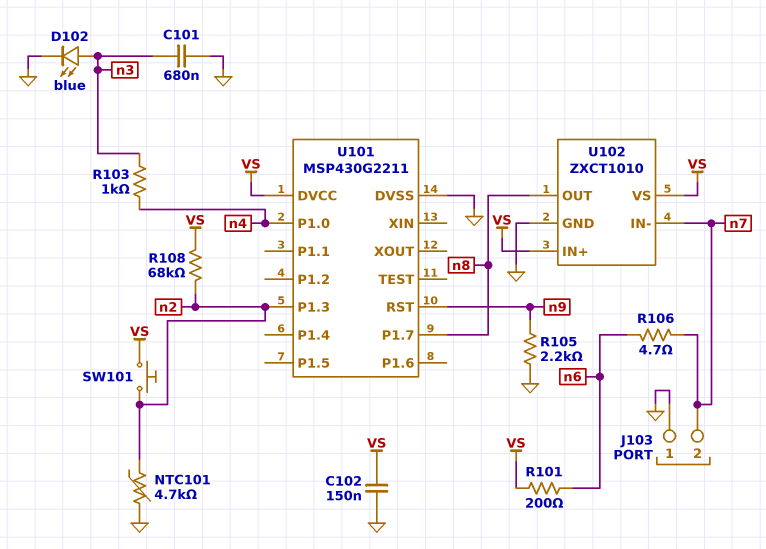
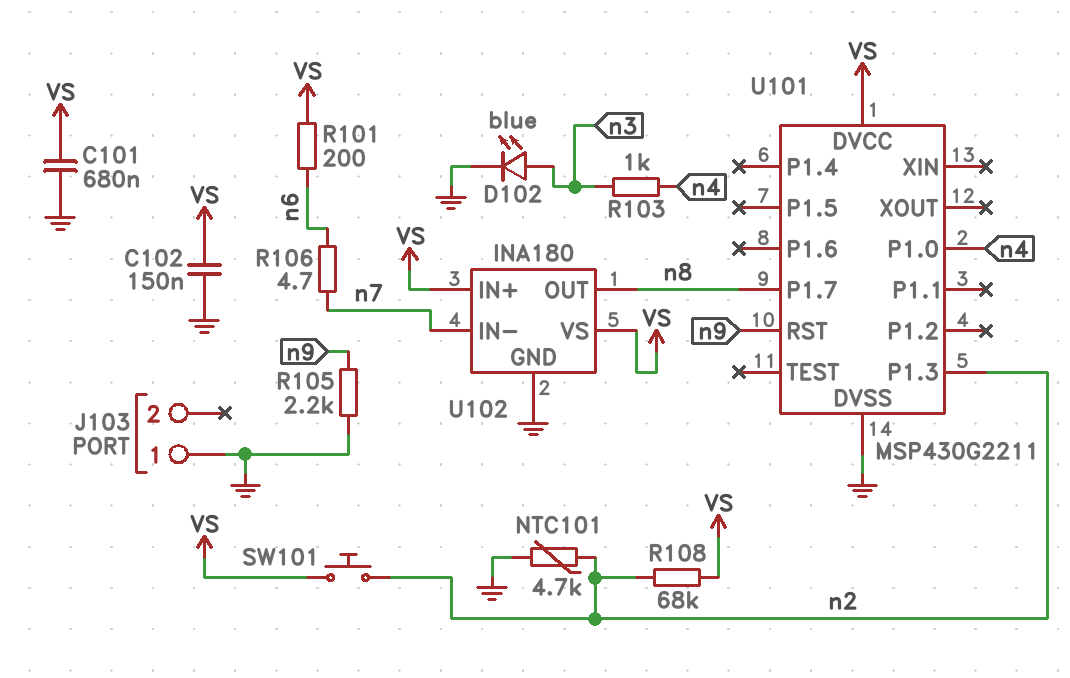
C101: 680nF (GND, n3) -> 680nF (GND, VS)
J103 pin 2: n7 -> none
U102: ZXCT1010 -> INA180

